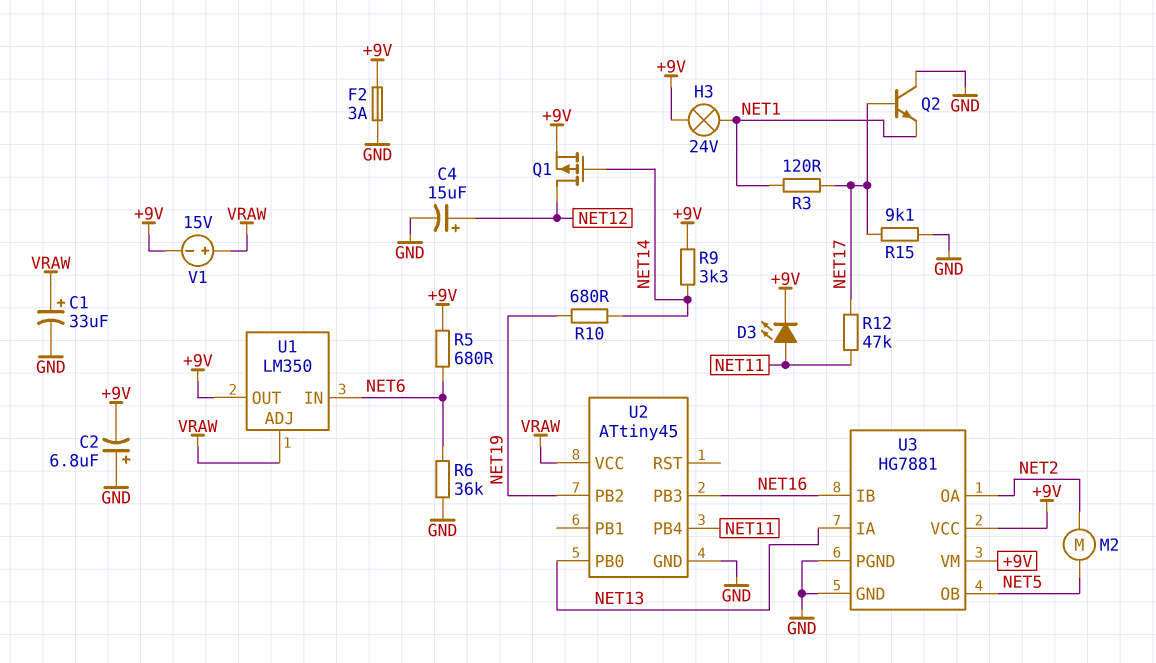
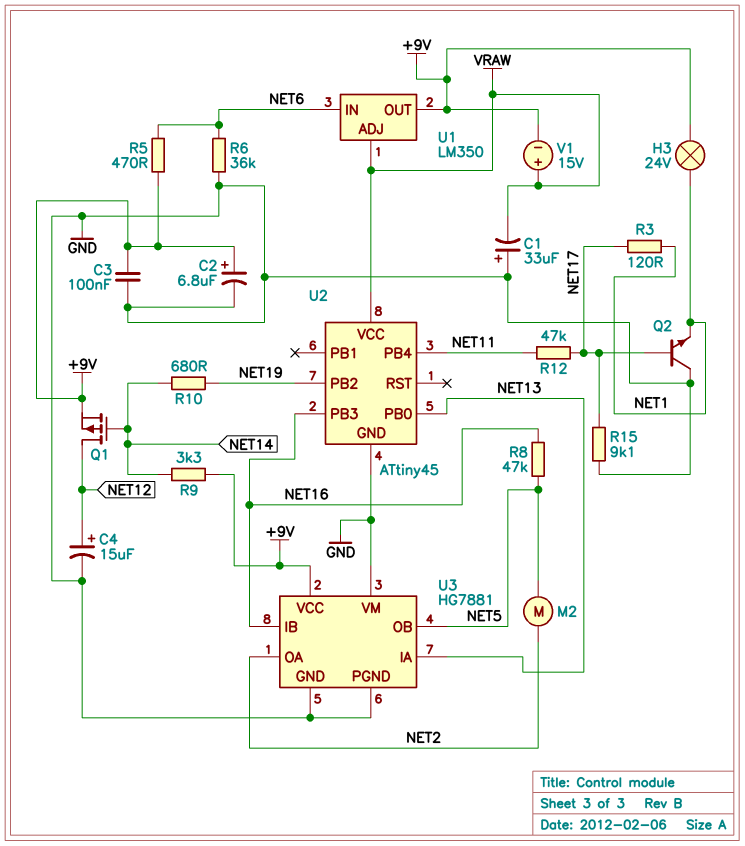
C1: 33uF (plus VRAW, minus GND) -> 33uF (plus GND, minus VRAW)
C2: 6.8uF (plus GND, minus +9V) -> 6.8uF (plus +9V, minus GND)
C3: none -> 100nF (+9V, GND)
D3: LED (A NET11, K +9V) -> none
F2: 3A (+9V, GND) -> none
R5: 680 (+9V, NET6) -> 470 (+9V, NET6)
R8: none -> 47k (NET5, NET16)
U3 pin VM: +9V -> GND

